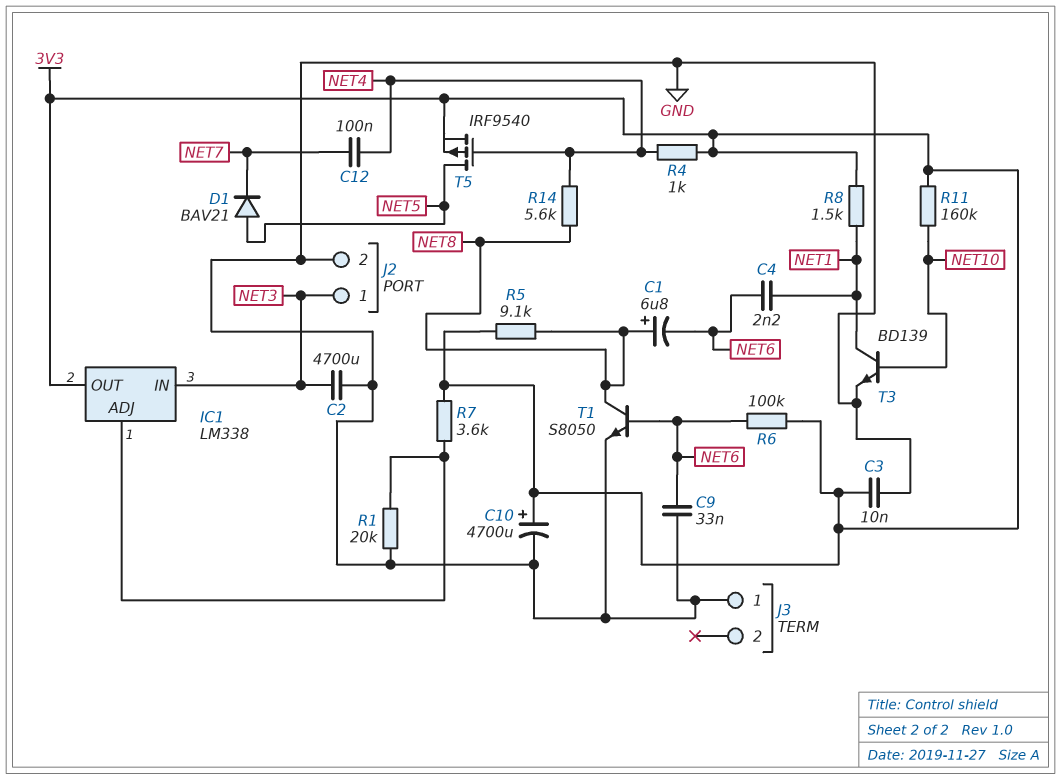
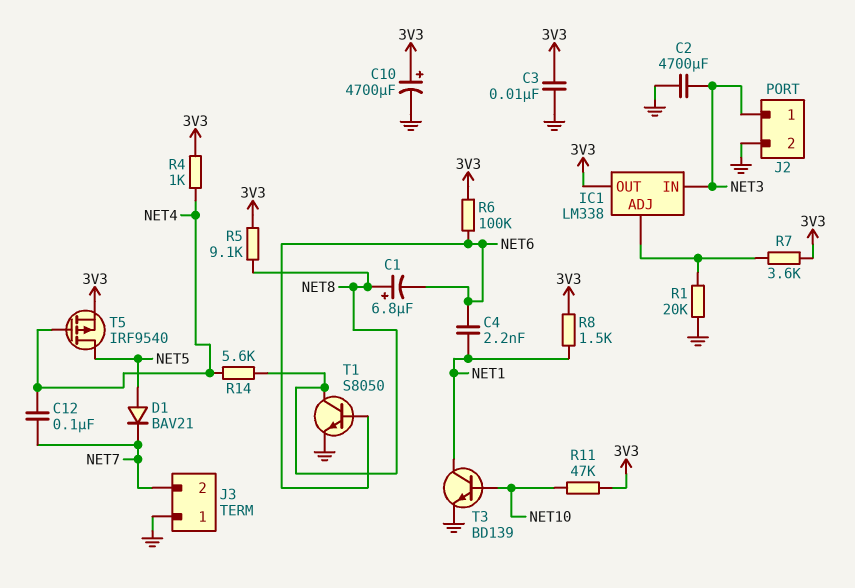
C9: 33nF (GND, NET6) -> none
J3 pin 2: none -> NET7
R11: 160k (3V3, NET10) -> 47k (3V3, NET10)

